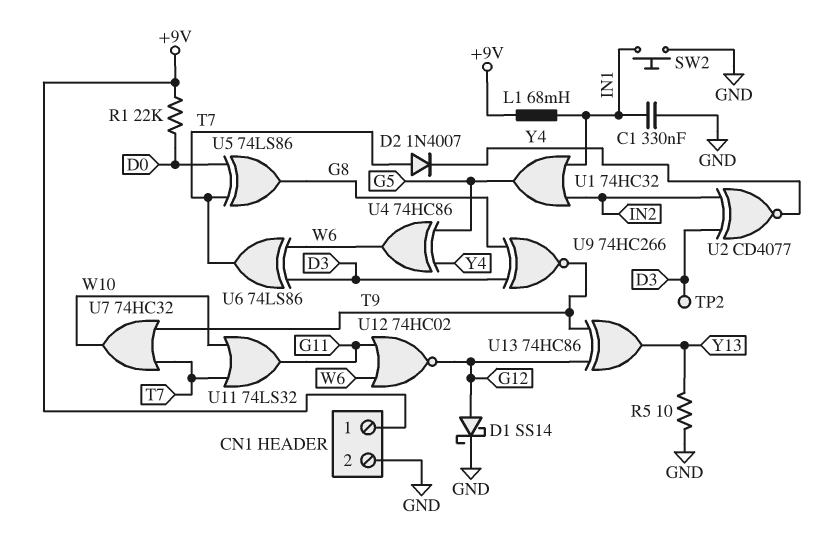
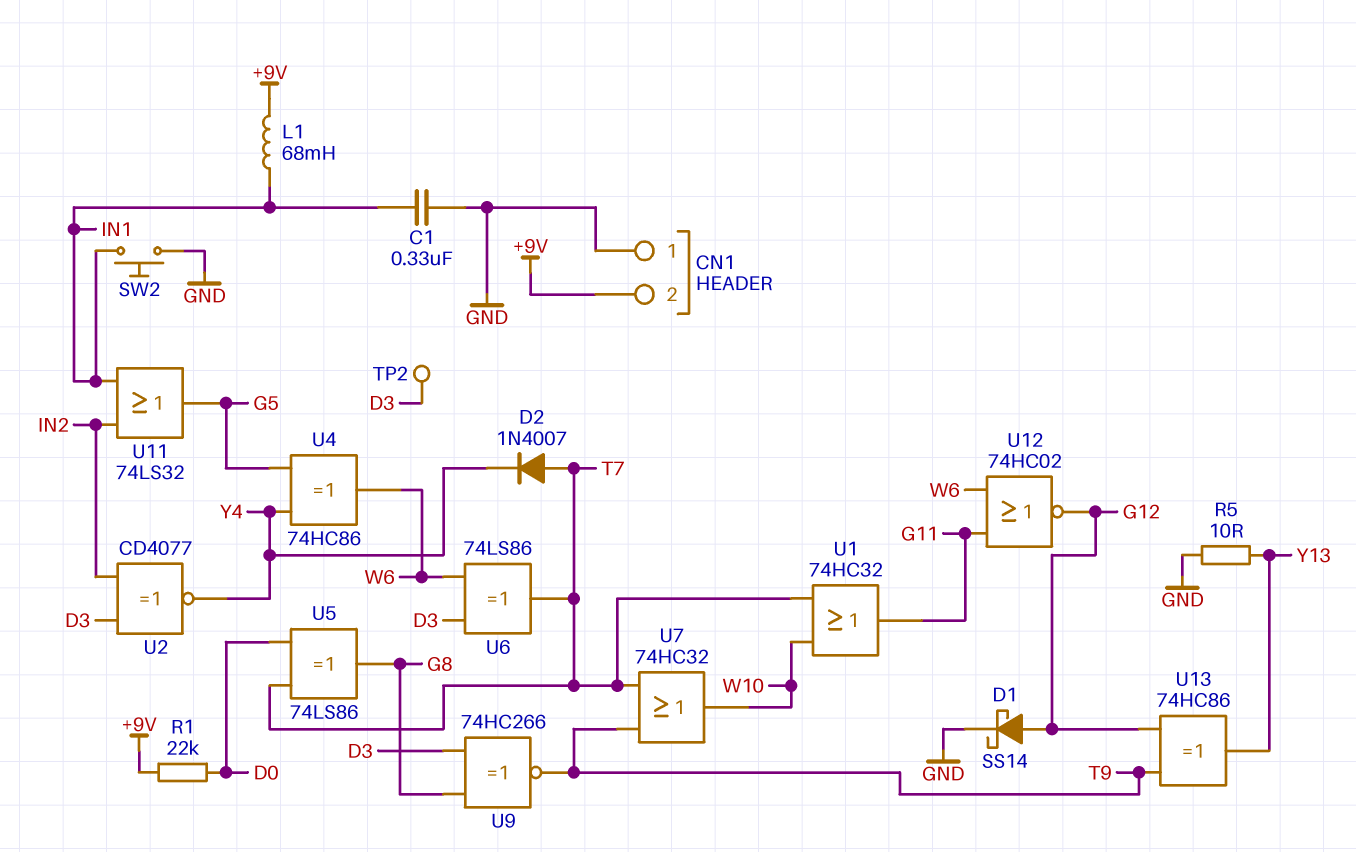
CN1 pin 1: +9V -> GND
CN1 pin 2: GND -> +9V
U1: OR 74HC32 (in IN1, in IN2, out G5) -> OR 74HC32 (in T7, in W10, out G11)
U11: OR 74LS32 (in T7, in W10, out G11) -> OR 74LS32 (in IN1, in IN2, out G5)

